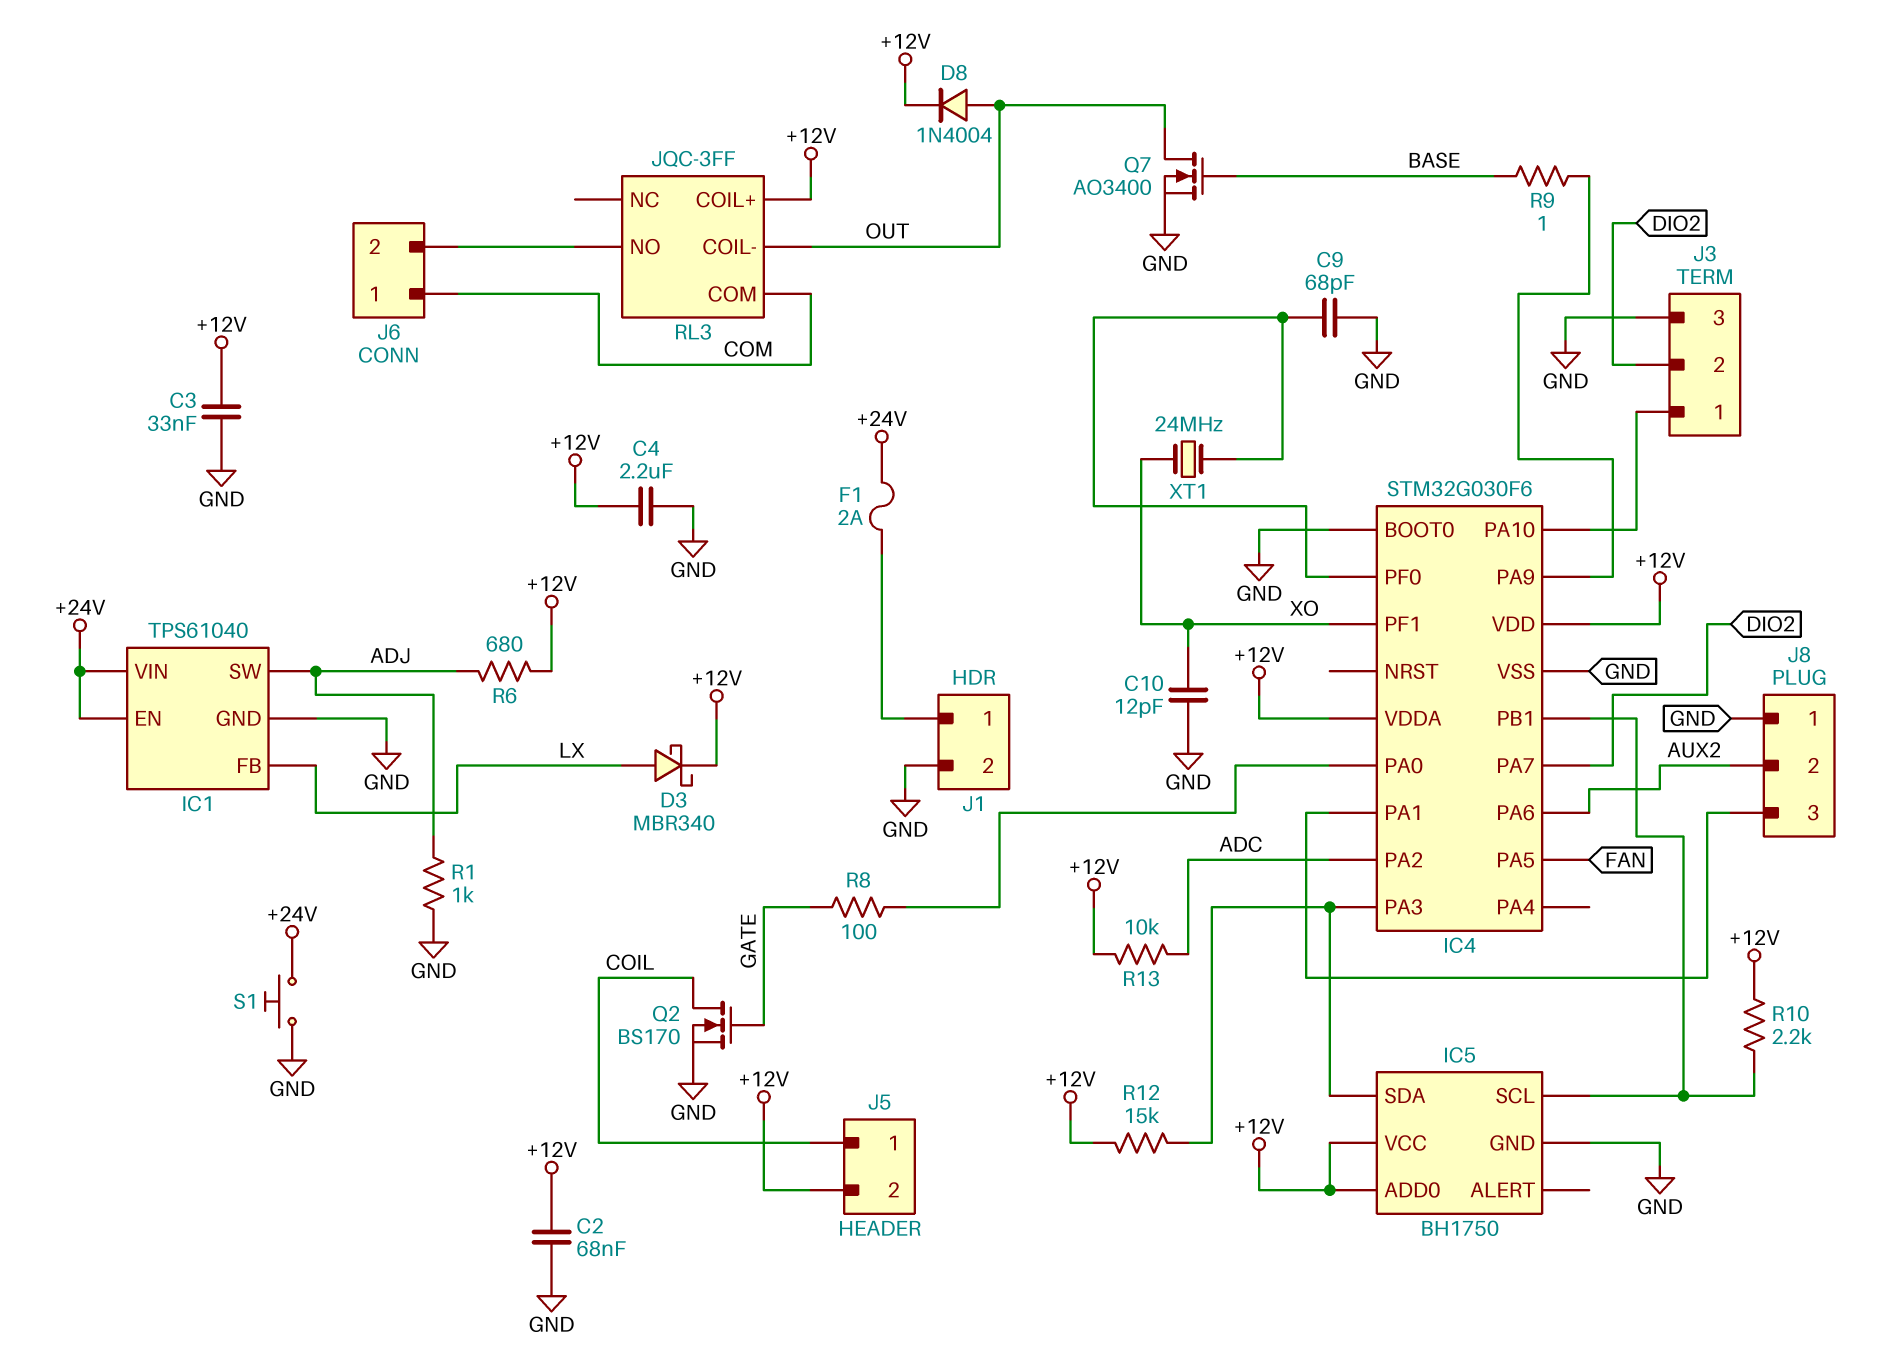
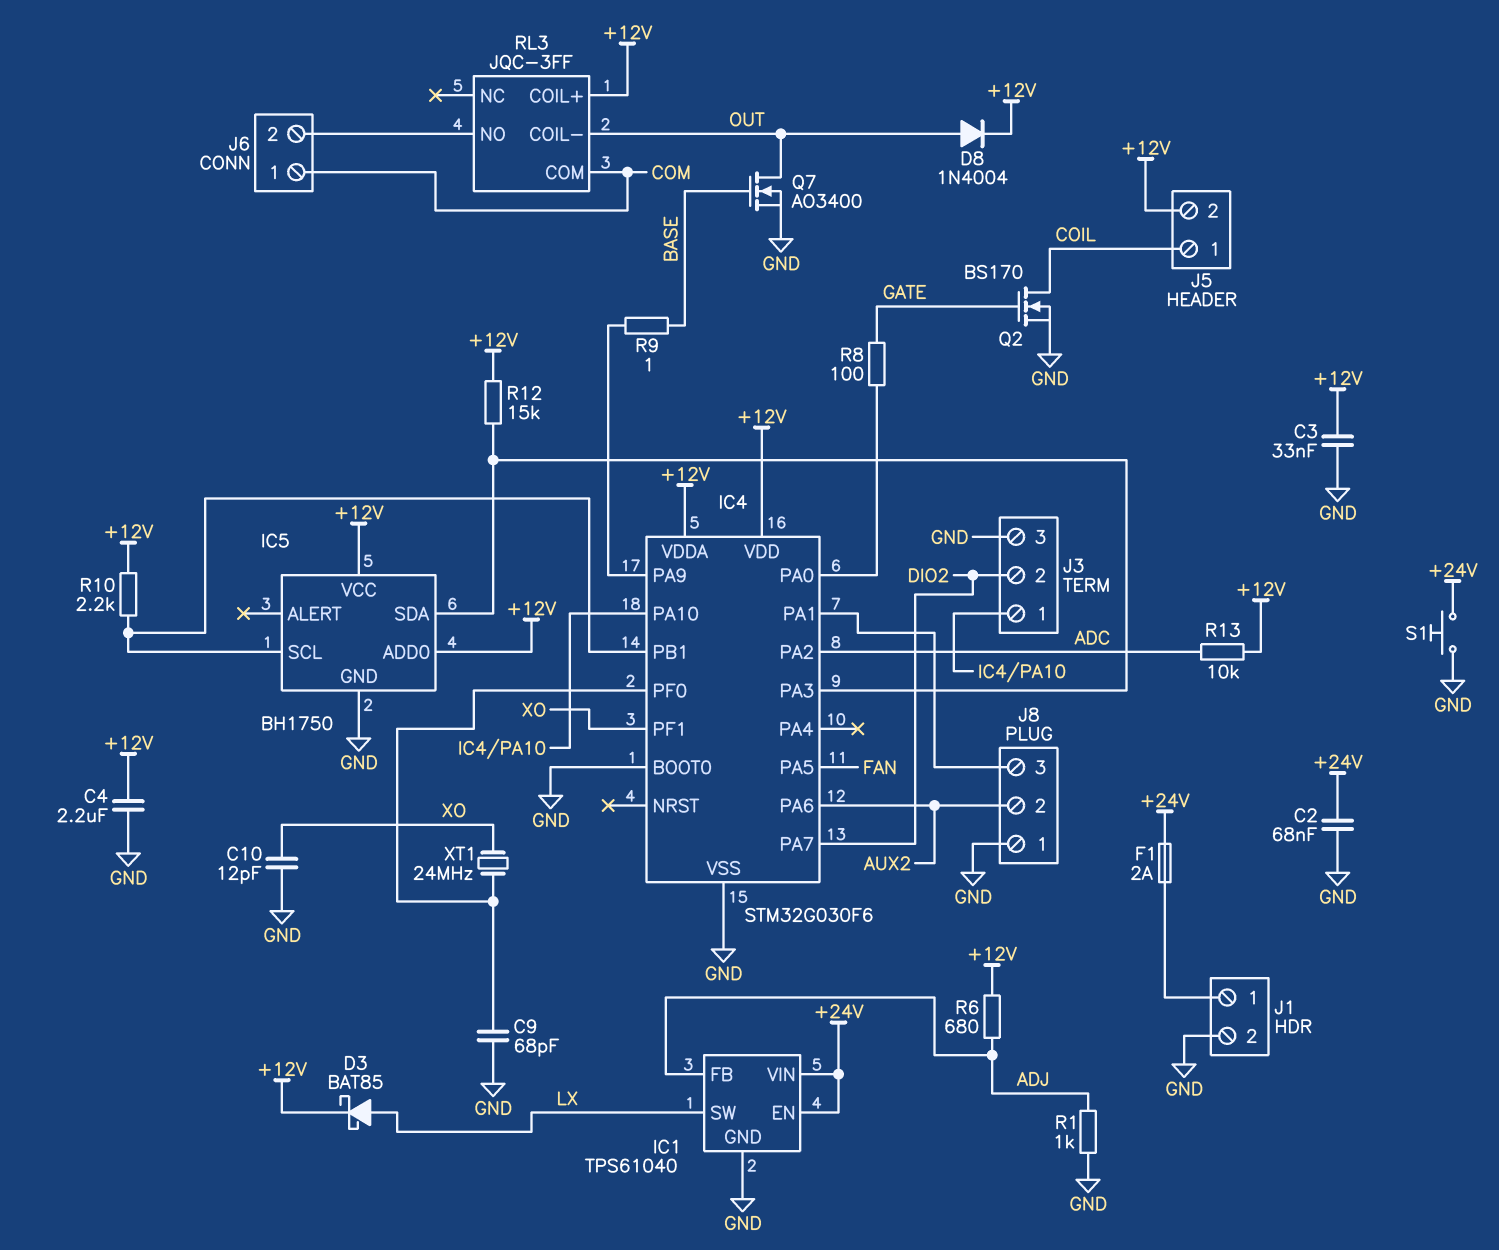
C2: 68nF (+12V, GND) -> 68nF (+24V, GND)
D3: schottky MBR340 (A LX, K +12V) -> schottky BAT85 (A LX, K +12V)
IC1 pin FB: LX -> ADJ
IC1 pin SW: ADJ -> LX

